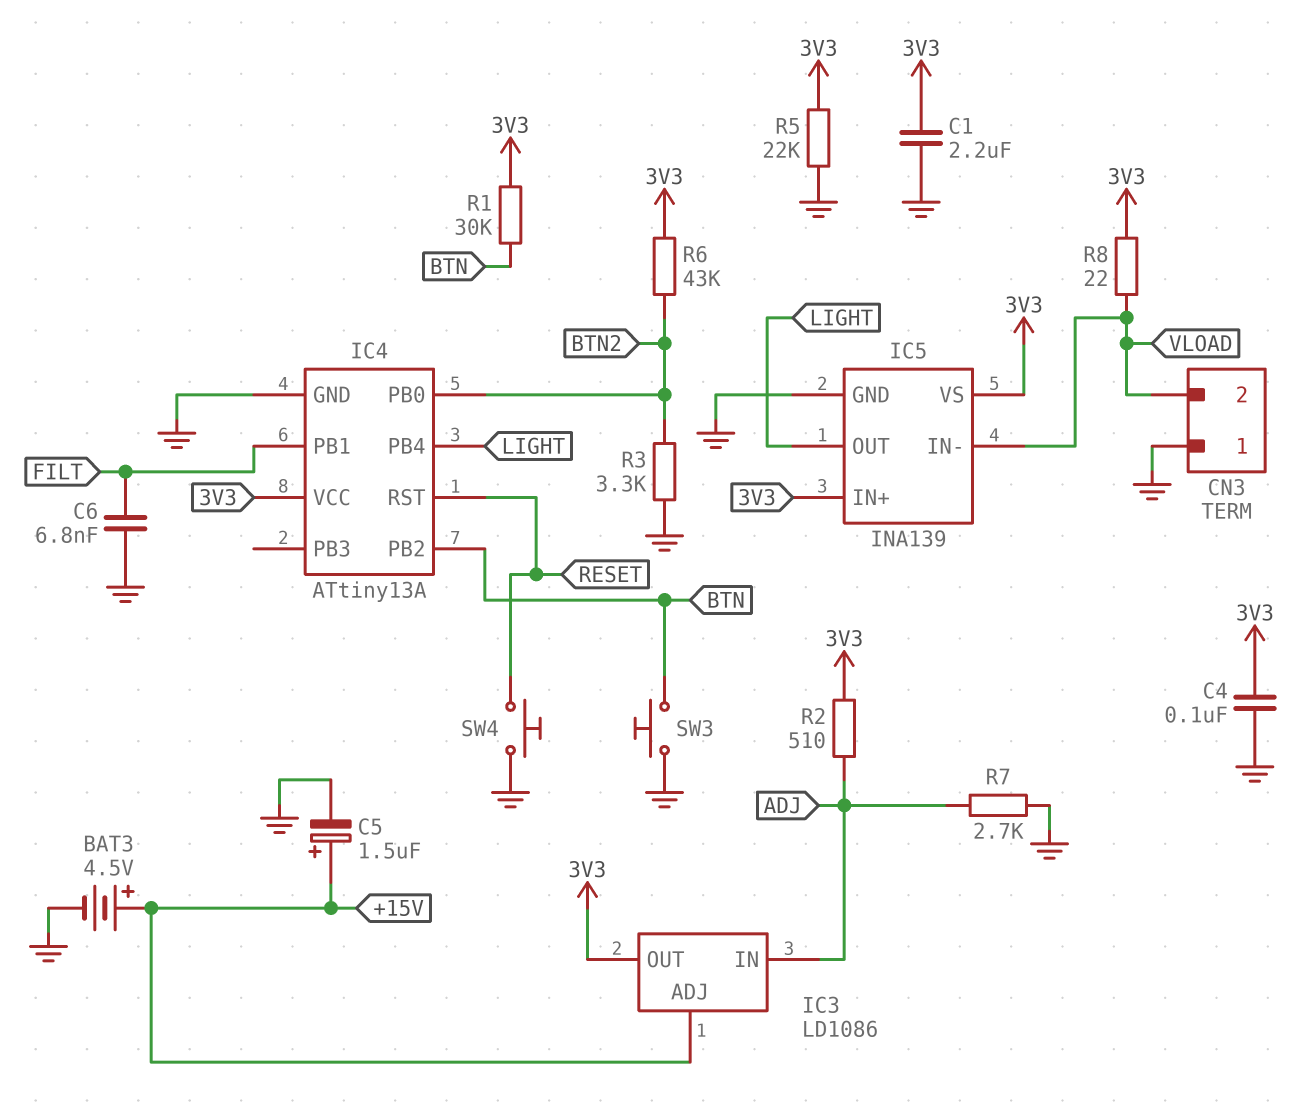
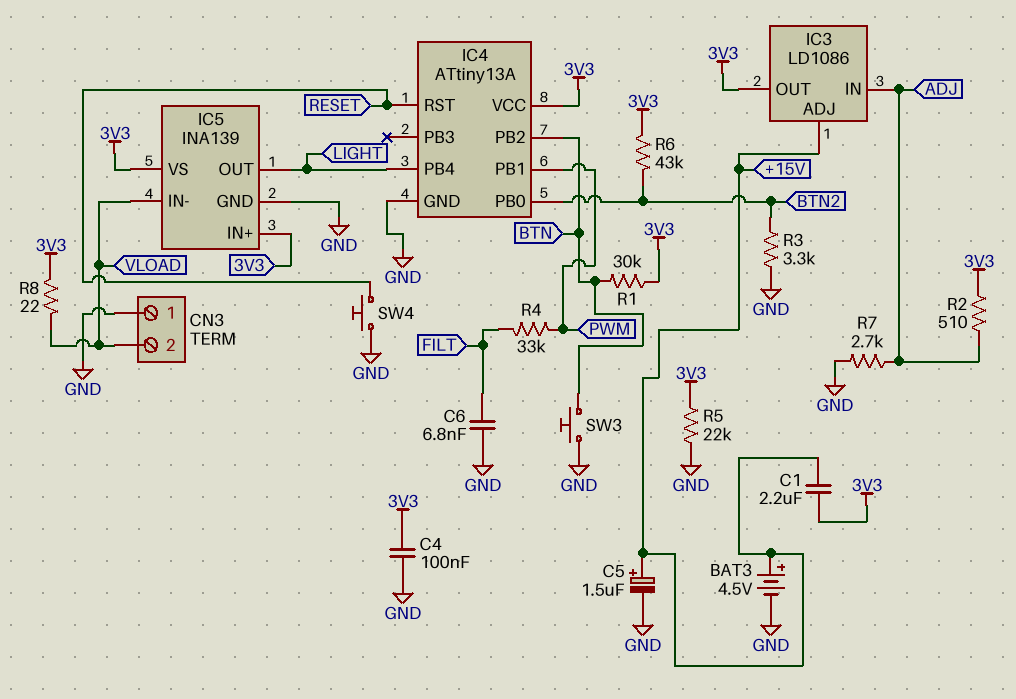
C1: 2.2uF (3V3, GND) -> 2.2uF (+15V, 3V3)
IC4 pin PB1: FILT -> PWM
R4: none -> 33k (FILT, PWM)

